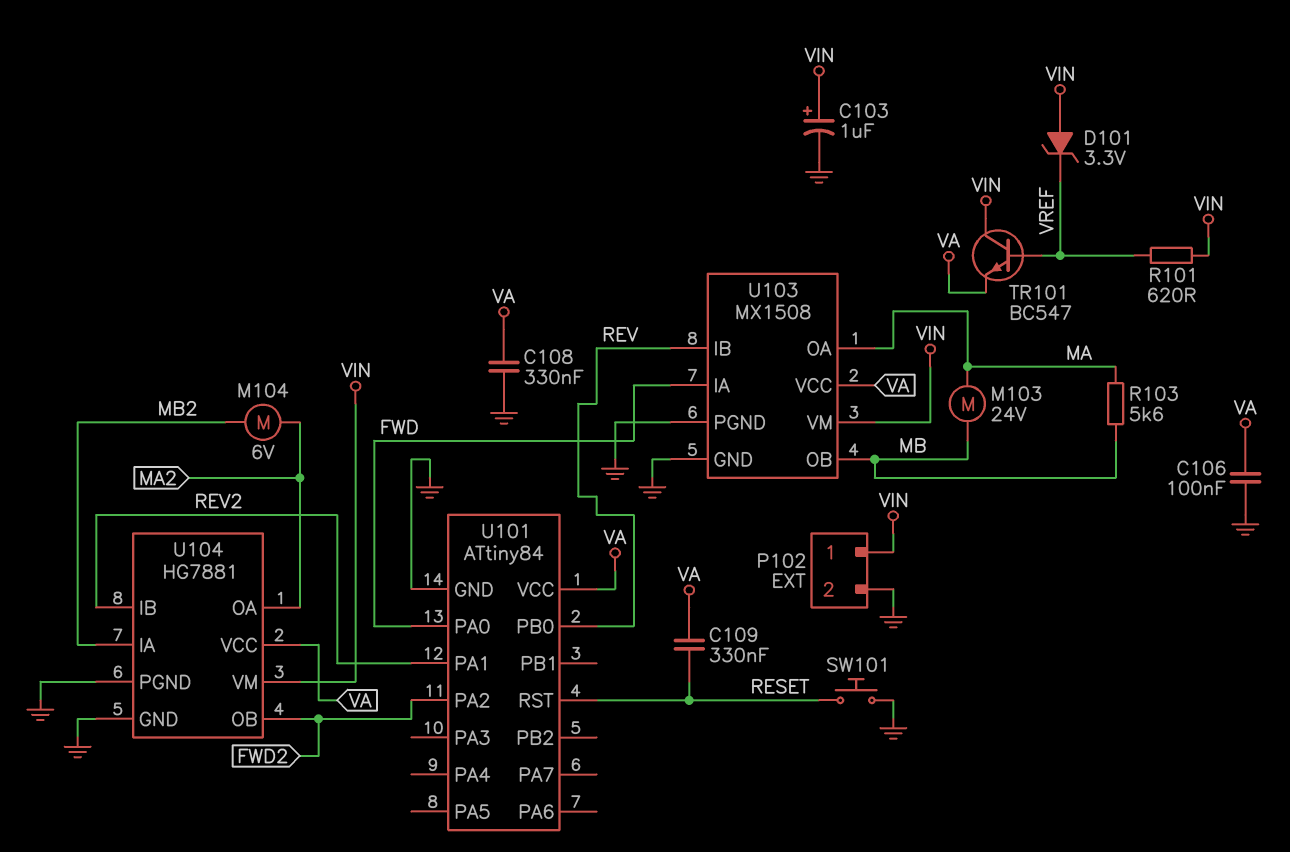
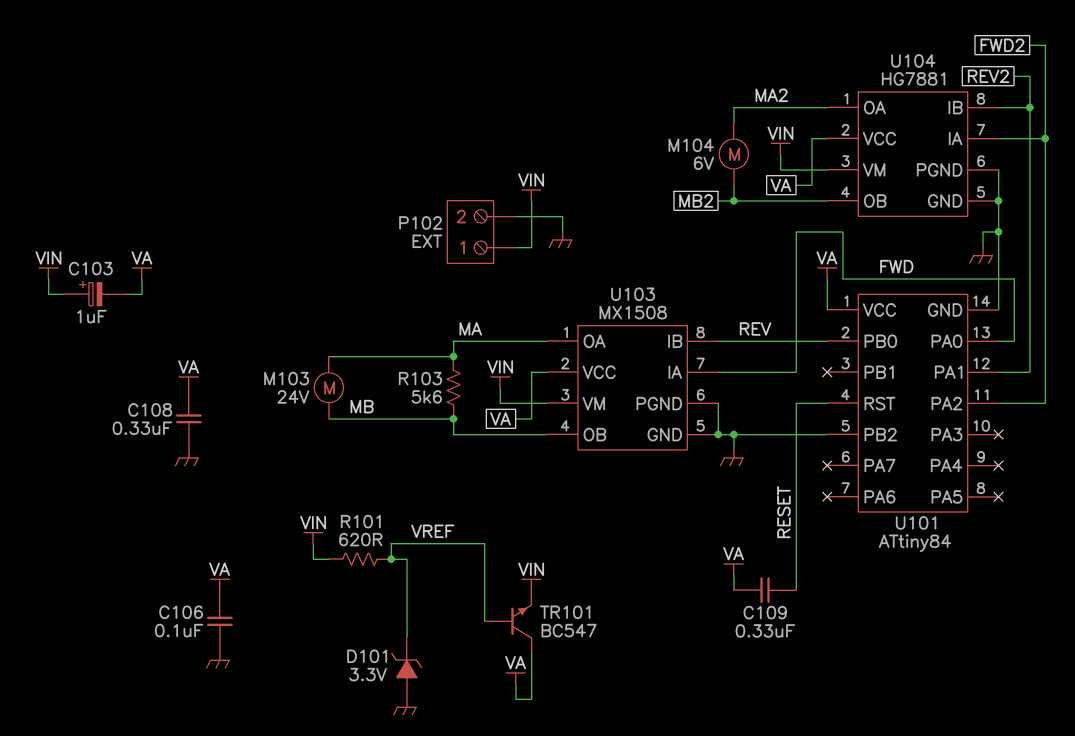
C103: 1uF (plus VIN, minus GND) -> 1uF (plus VIN, minus VA)
D101: zener 3.3V (A VIN, K VREF) -> zener 3.3V (A GND, K VREF)
SW101: button (GND, RESET) -> none
TR101: NPN BC547 (B VREF, C VIN, E VA) -> NPN BC547 (B VREF, C VA, E VIN)
U101 pin PB2: none -> GND
U104 pin IA: MB2 -> FWD2
U104 pin OB: FWD2 -> MB2

